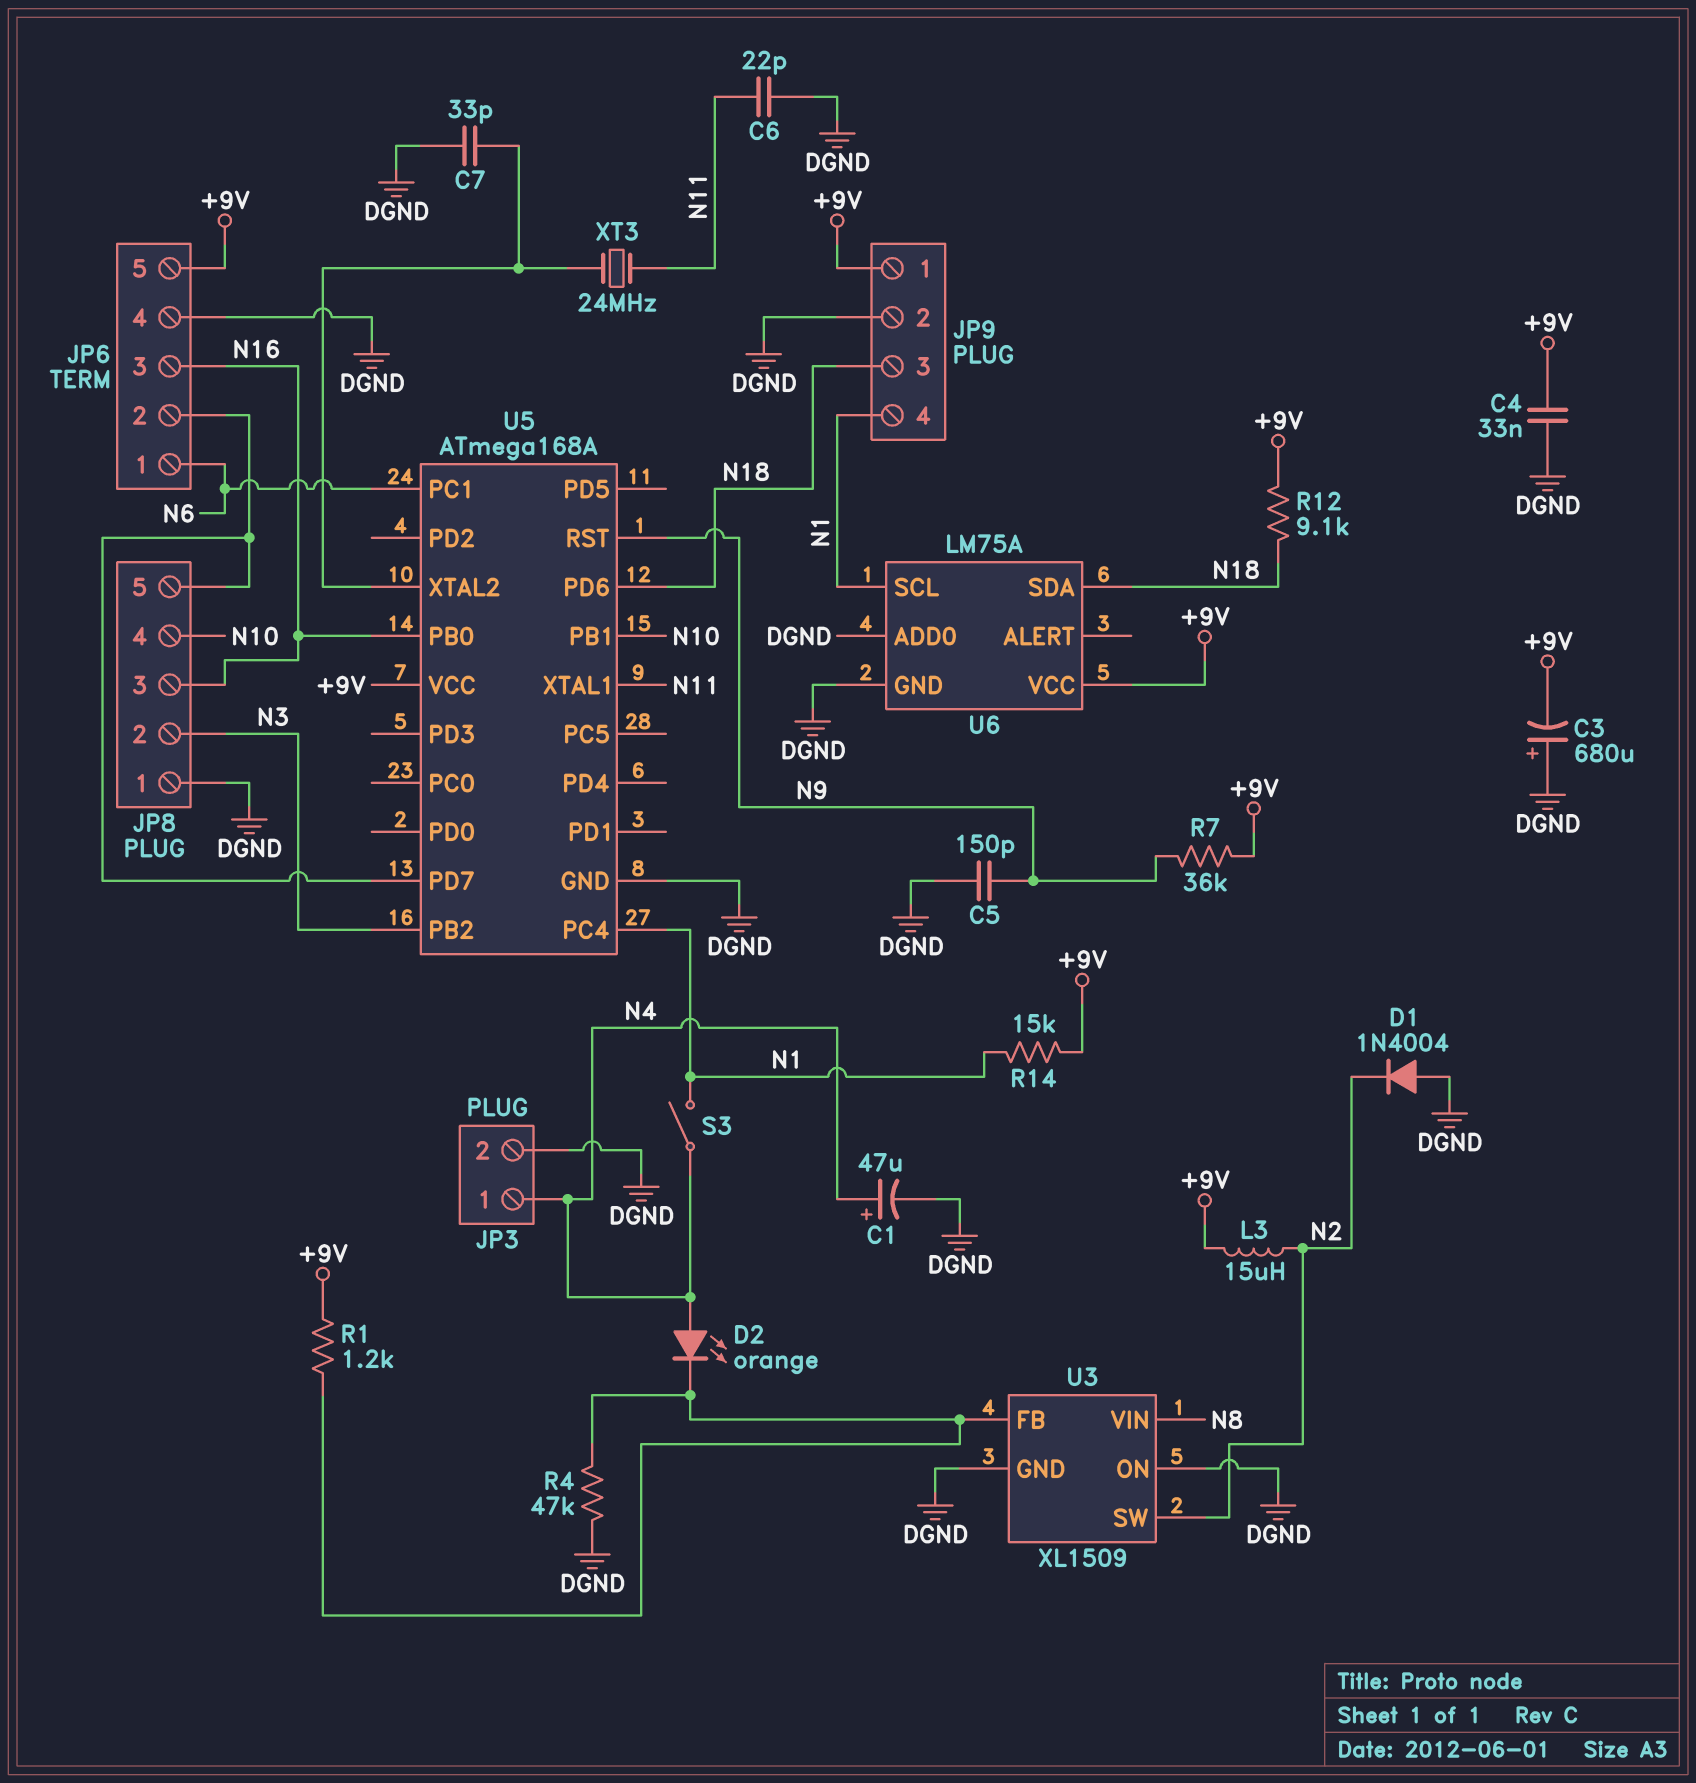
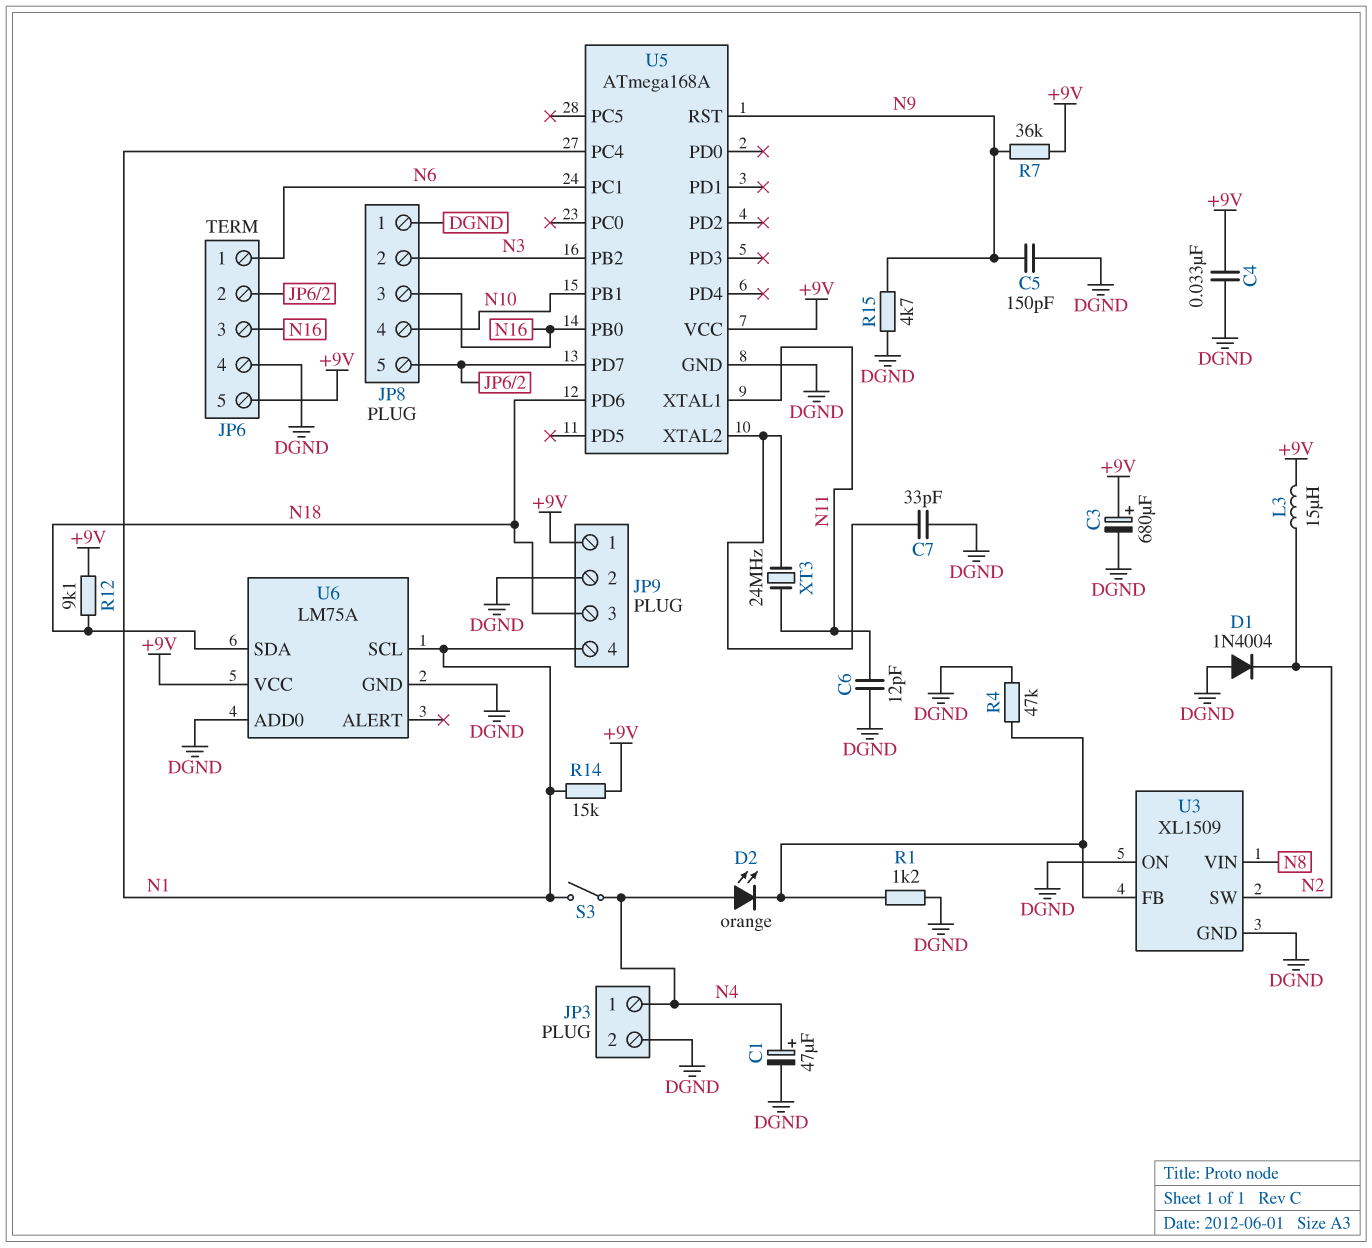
C3: 680uF (plus DGND, minus +9V) -> 680uF (plus +9V, minus DGND)
C6: 22pF (DGND, N11) -> 12pF (DGND, N11)
R1: 1.2k (+9V, U3/FB) -> 1.2k (DGND, U3/FB)
R15: none -> 4.7k (DGND, N9)

